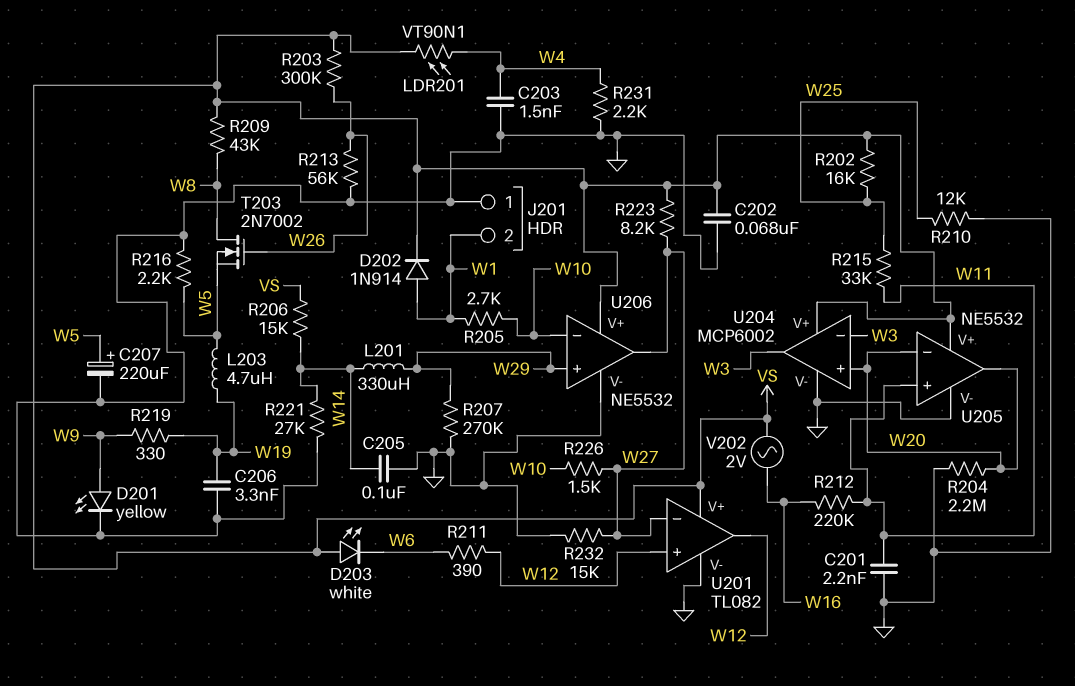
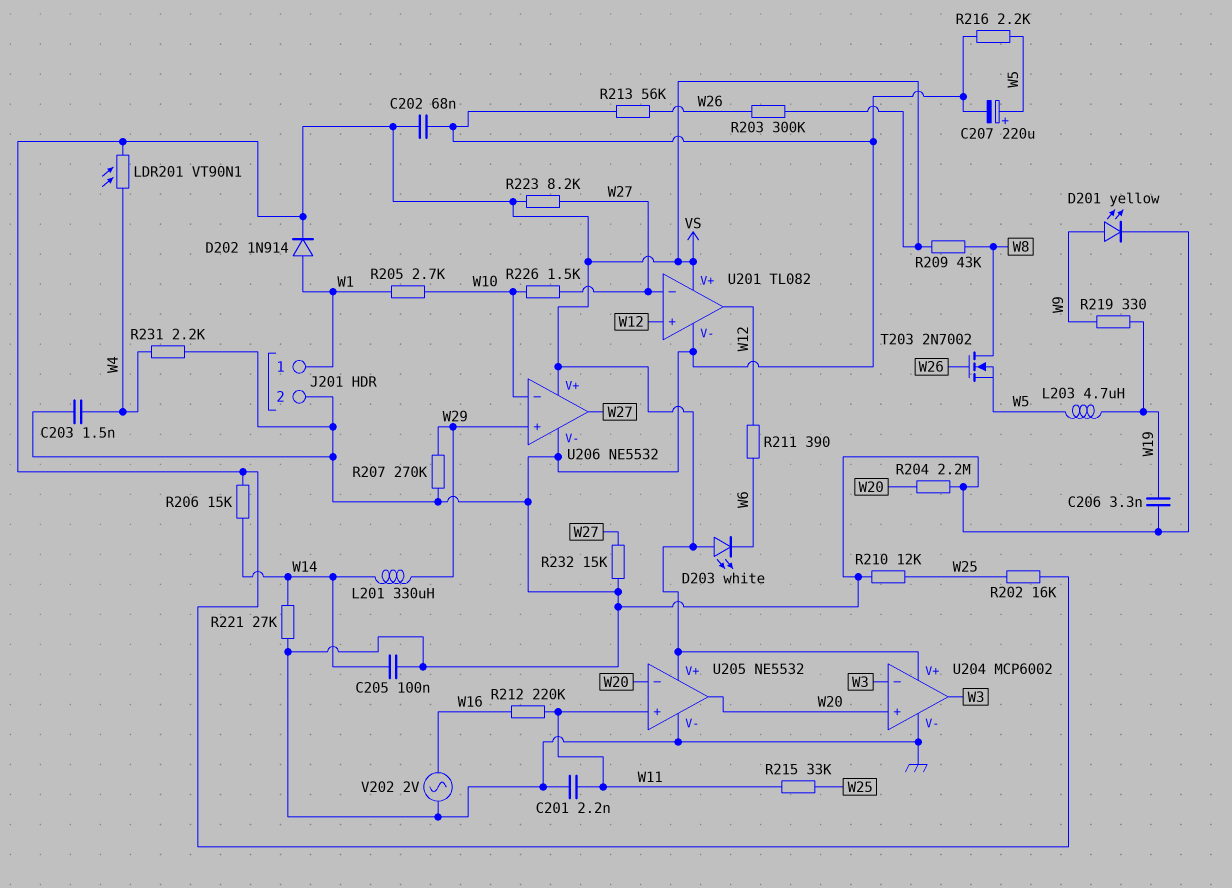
J201 pin 1: GND -> W1
J201 pin 2: W1 -> GND
V202: AC 2V (VS, W16) -> AC 2V (GND, W16)

